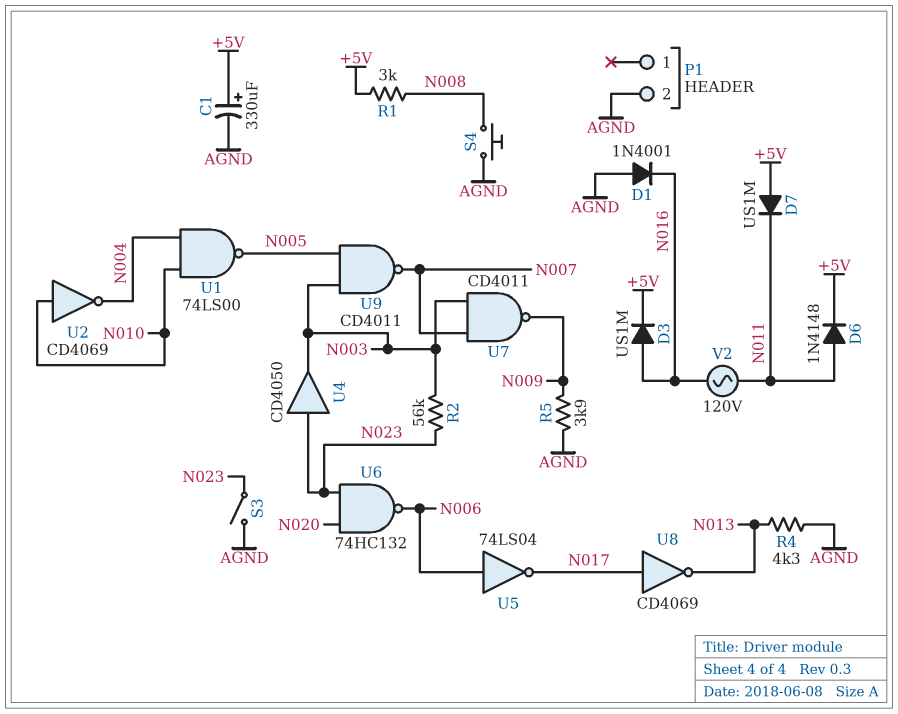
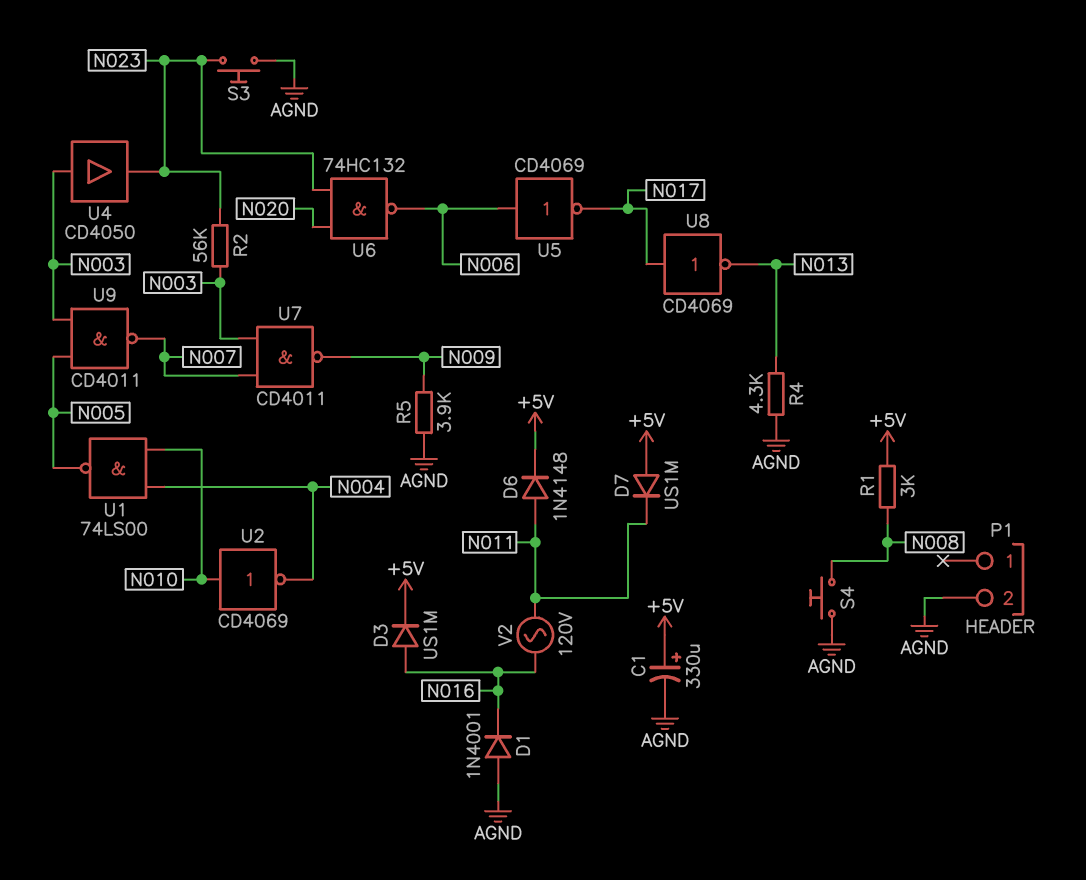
S3: switch (AGND, N023) -> button (AGND, N023)
U4: buffer CD4050 (in N023, out N003) -> buffer CD4050 (in N003, out N023)
U5: NOT 74LS04 (in N006, out N017) -> NOT CD4069 (in N006, out N017)

